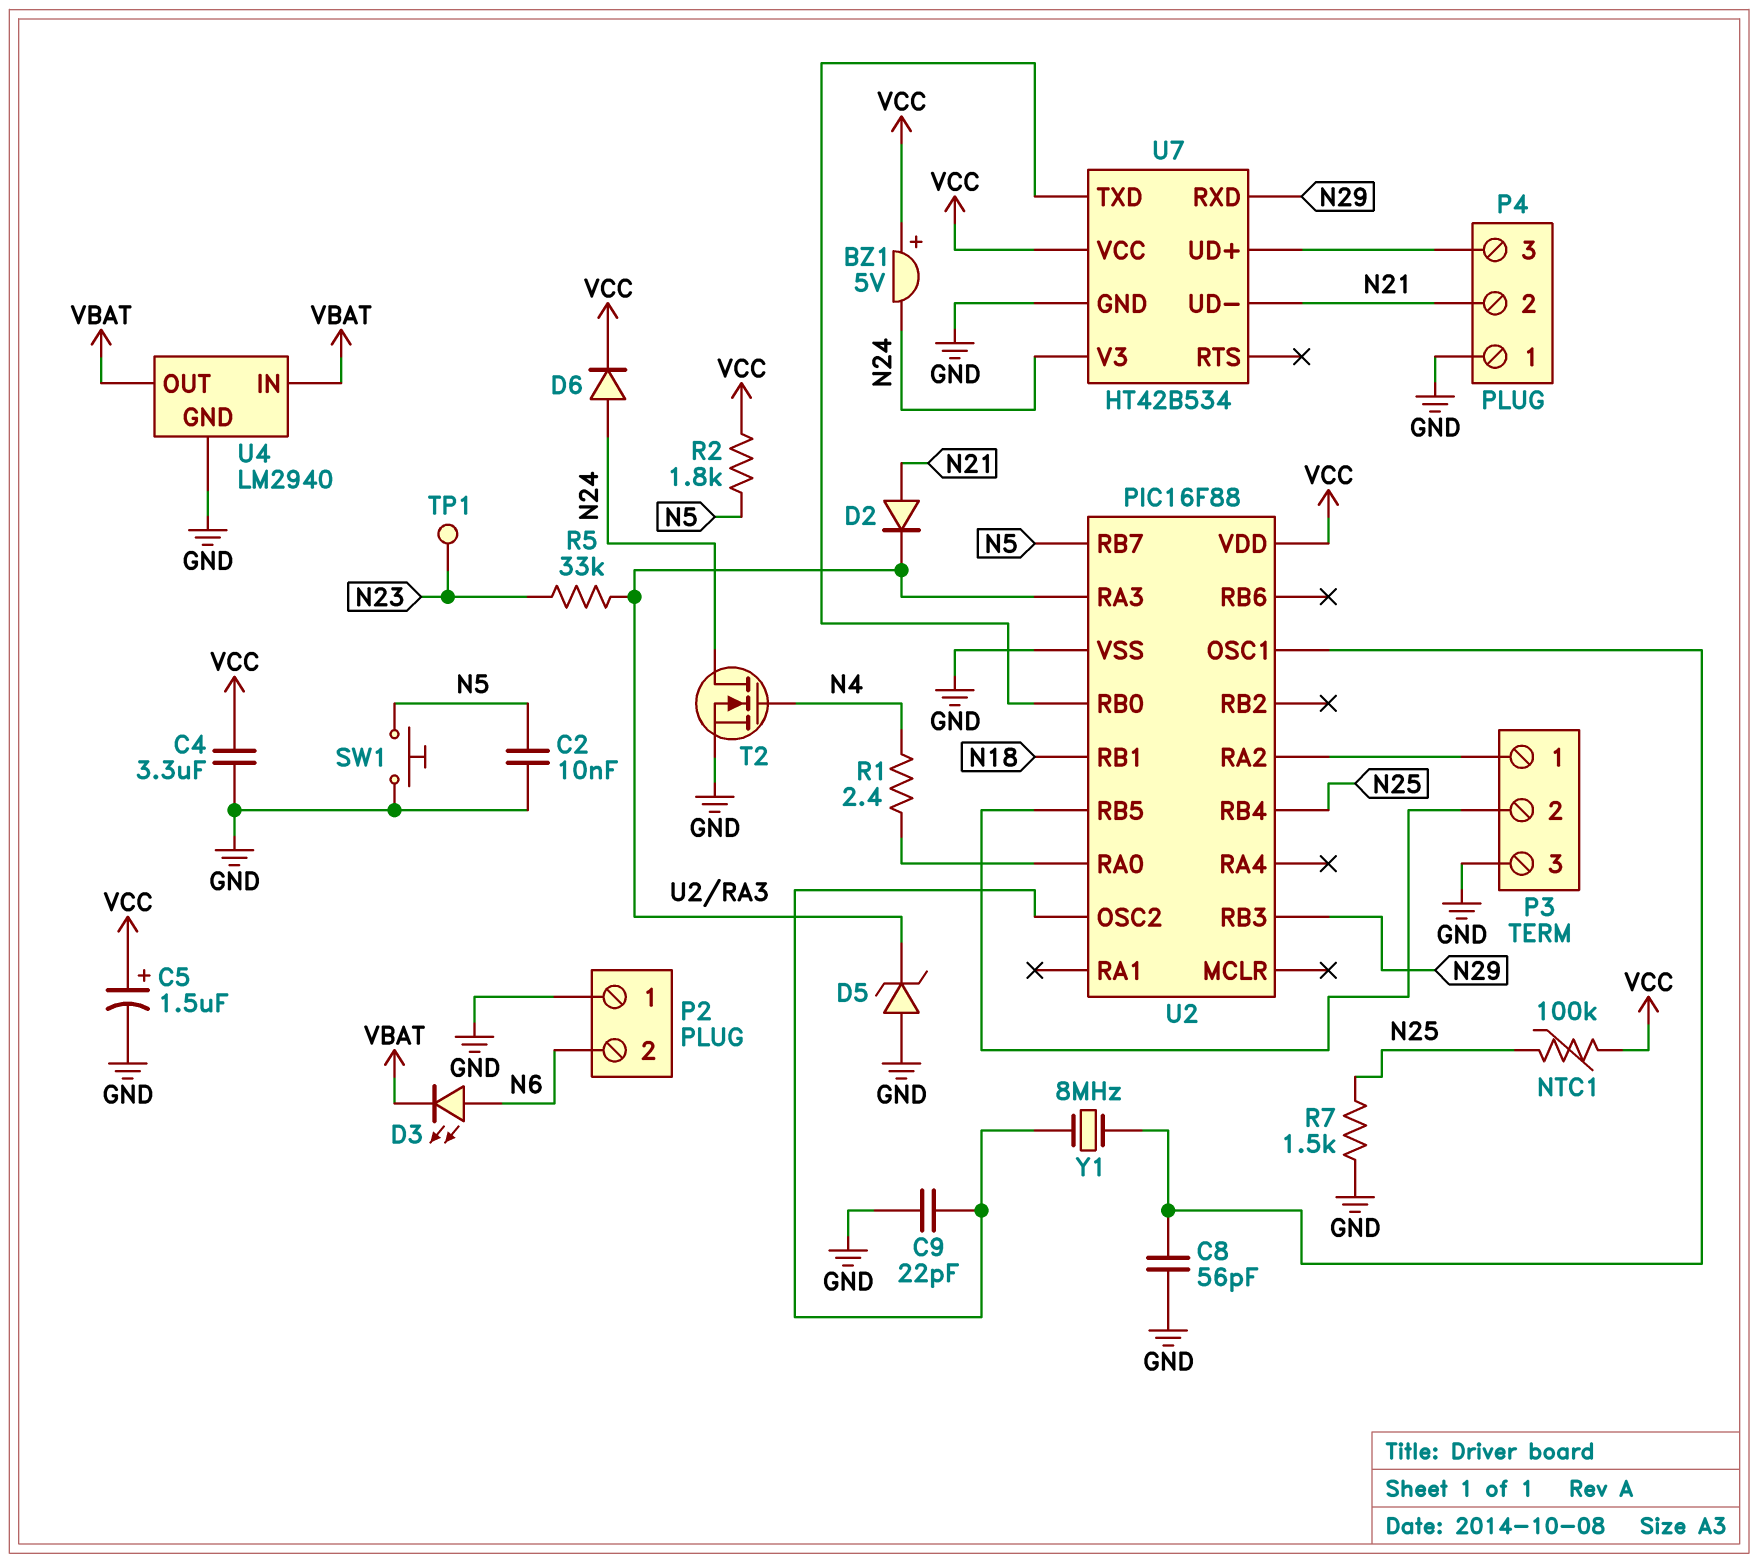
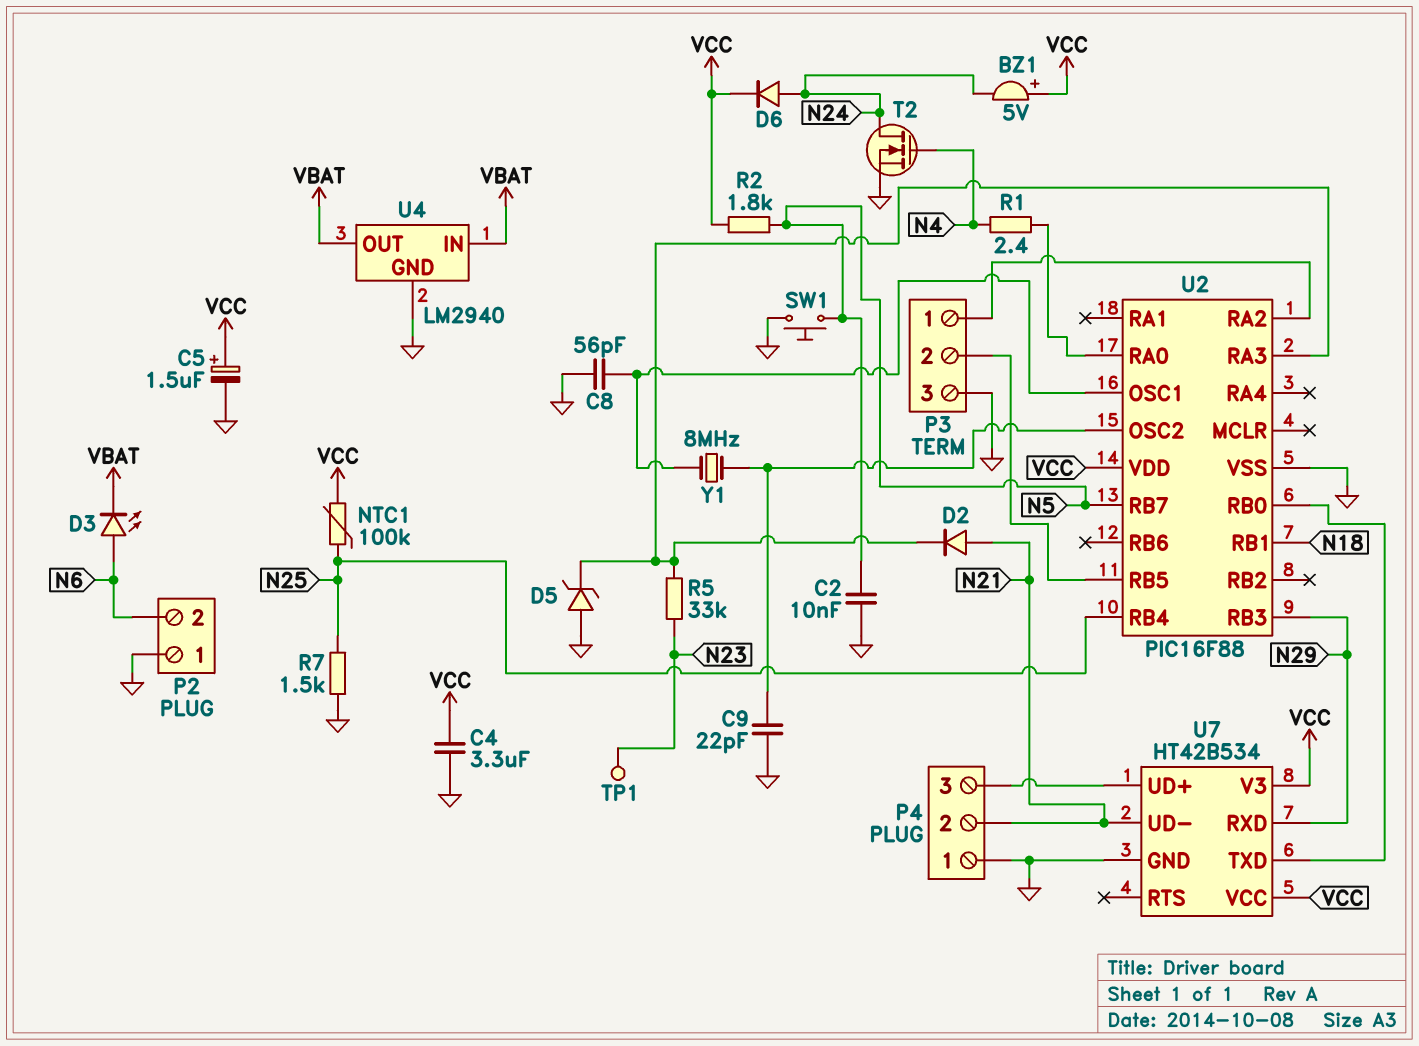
U7 pin V3: N24 -> VCC

